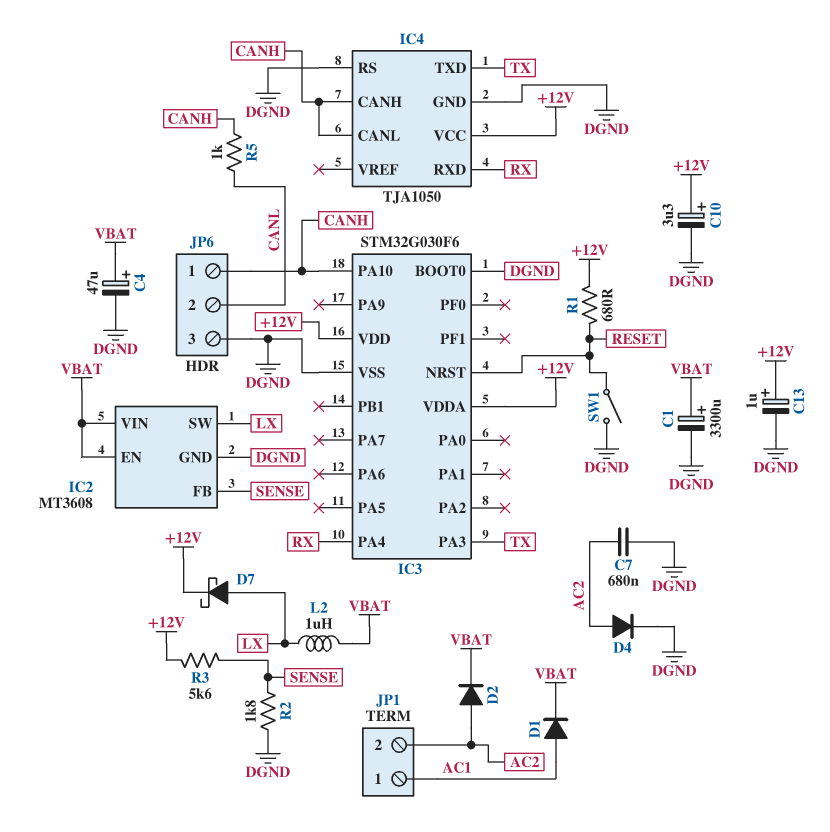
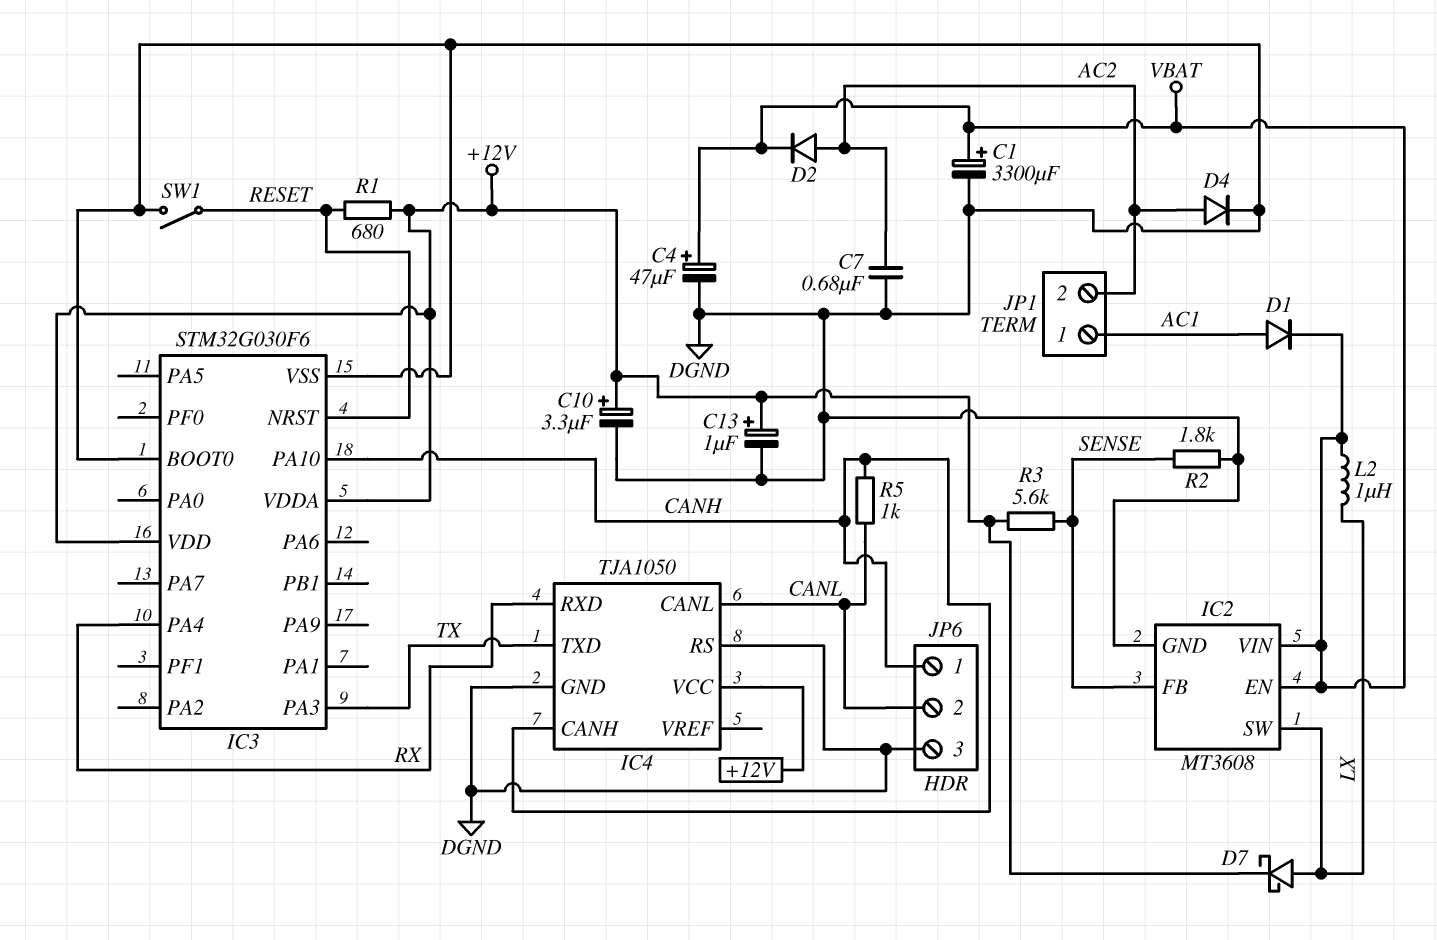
IC4 pin CANL: CANH -> CANL

